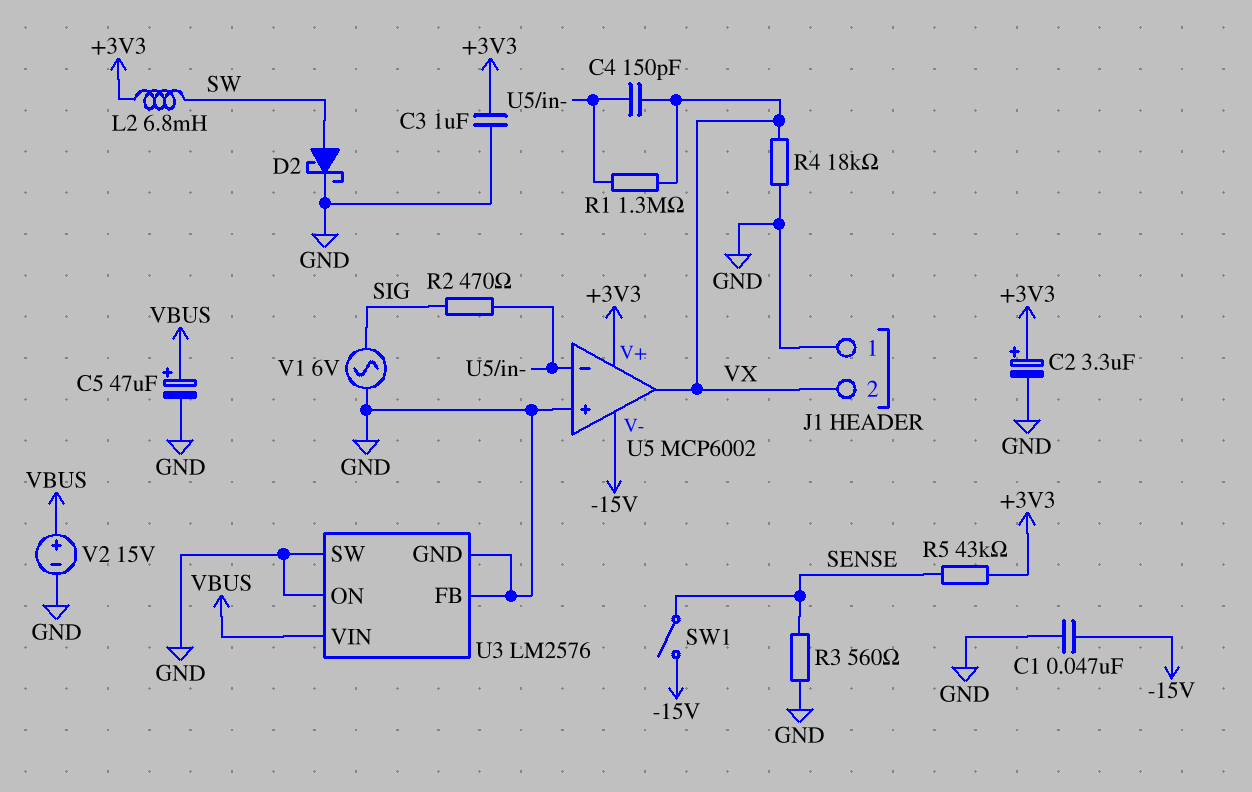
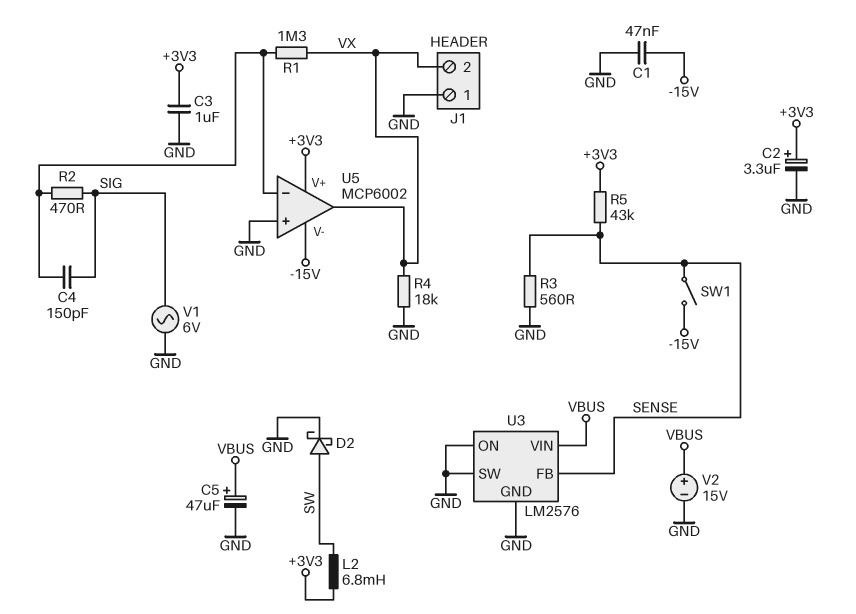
C4: 150pF (U5/in-, VX) -> 150pF (SIG, U5/in-)
U3 pin FB: GND -> SENSE

